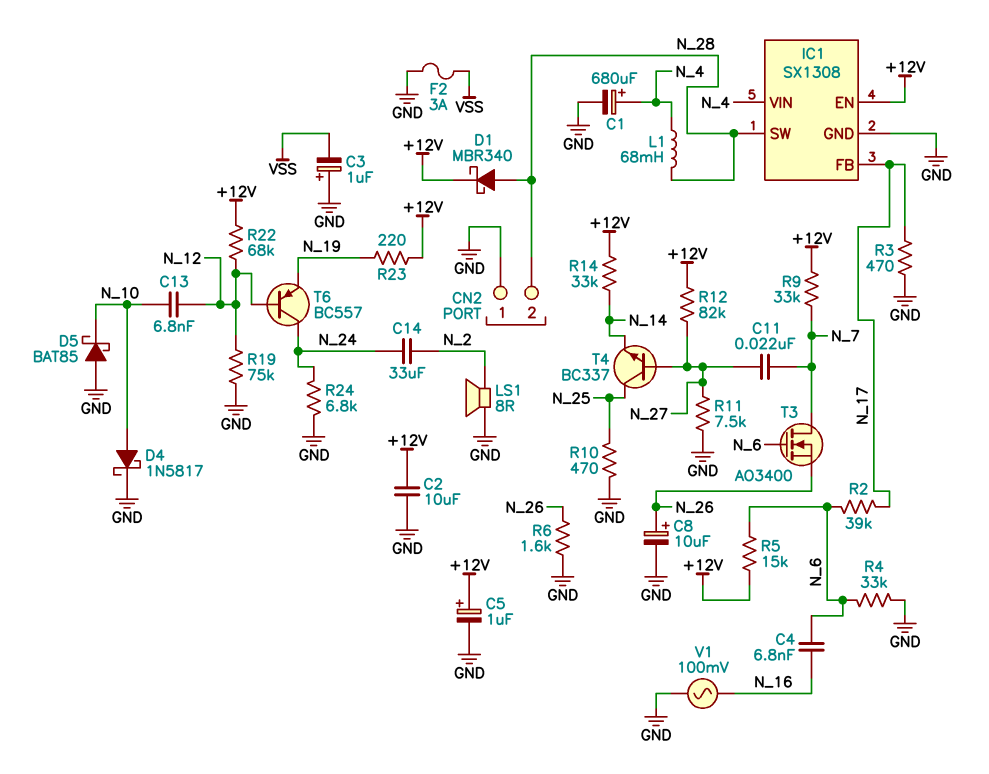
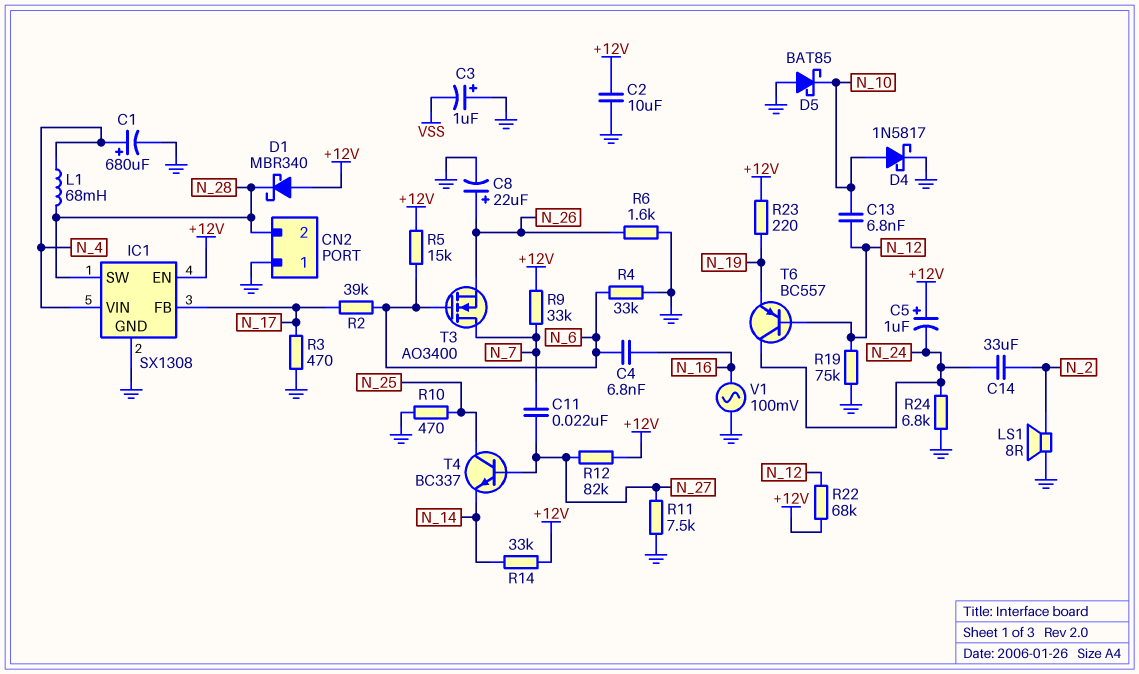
C5: 1uF (plus +12V, minus GND) -> 1uF (plus +12V, minus N_24)
C8: 10uF (plus N_26, minus GND) -> 22uF (plus N_26, minus GND)
D1: schottky MBR340 (A N_28, K +12V) -> schottky MBR340 (A +12V, K N_28)
F2: 3A (GND, VSS) -> none

